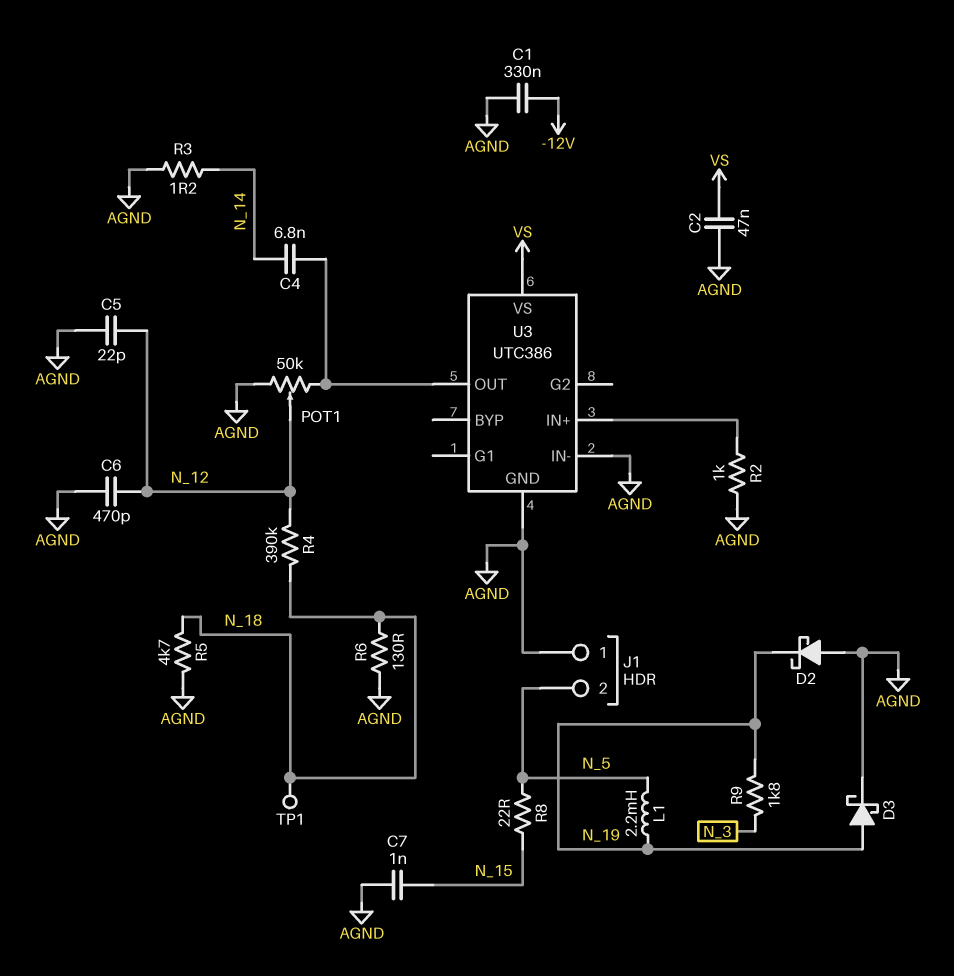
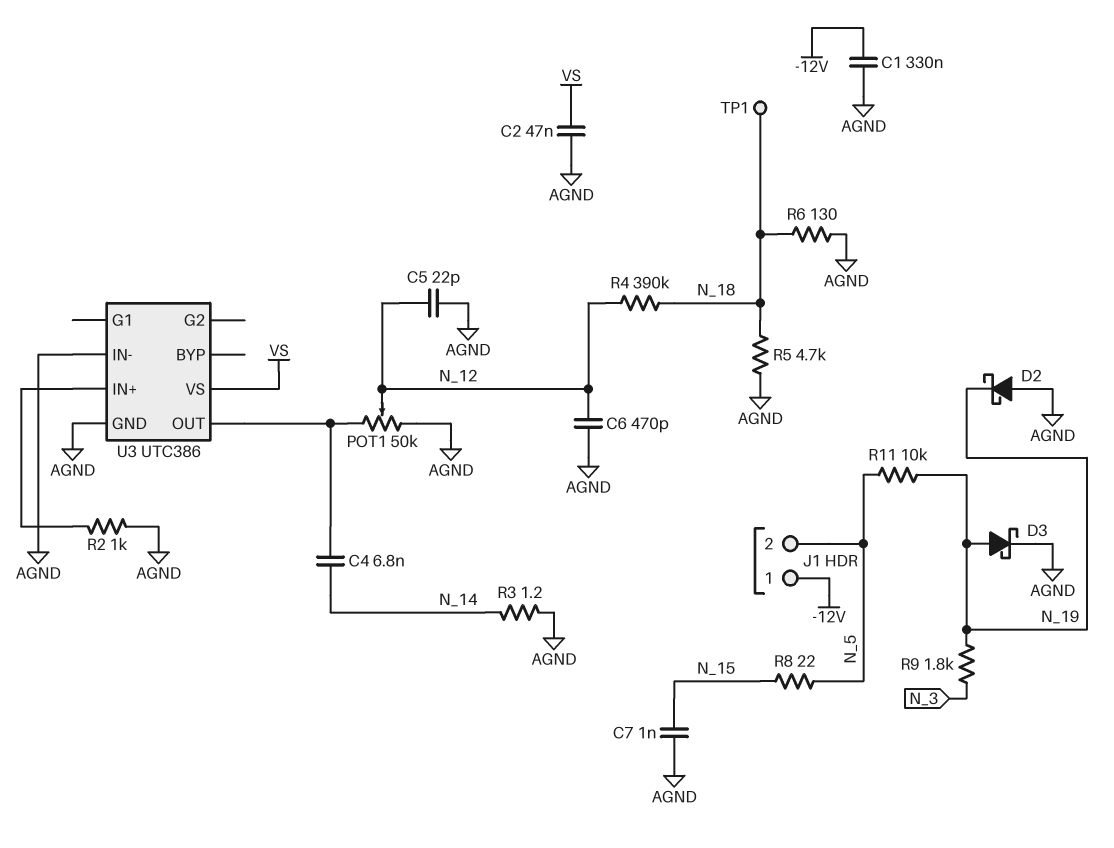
J1 pin 1: AGND -> -12V
L1: 2.2mH (N_5, N_19) -> none
R11: none -> 10k (N_5, N_19)

